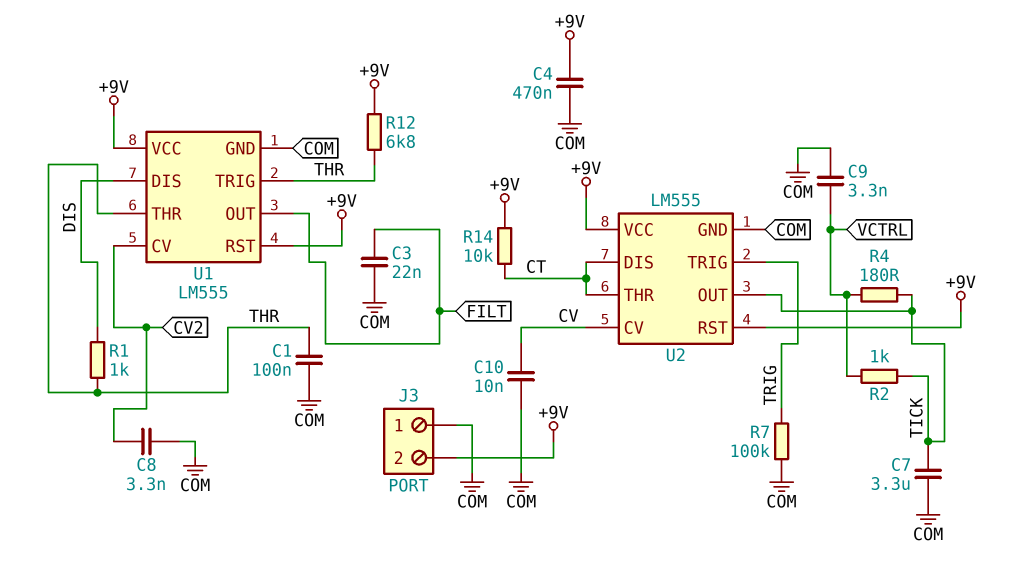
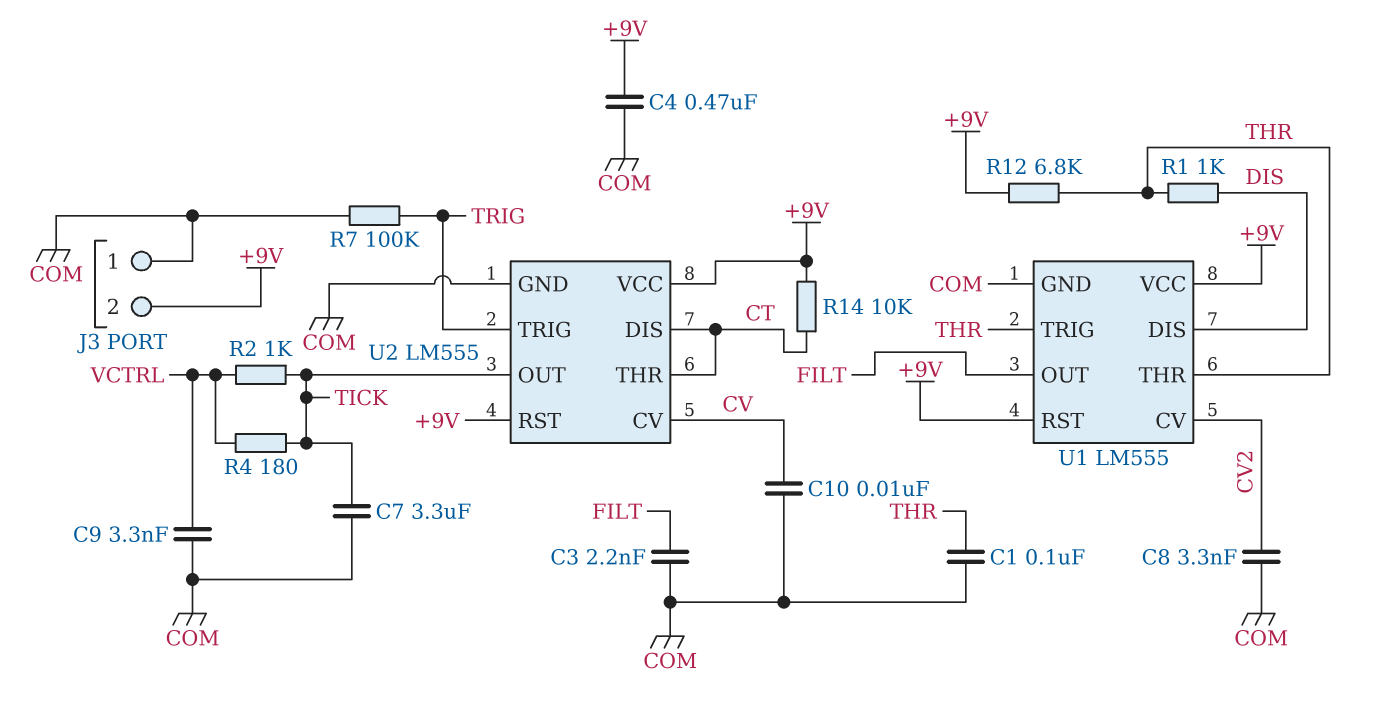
C3: 22nF (COM, FILT) -> 2.2nF (COM, FILT)

